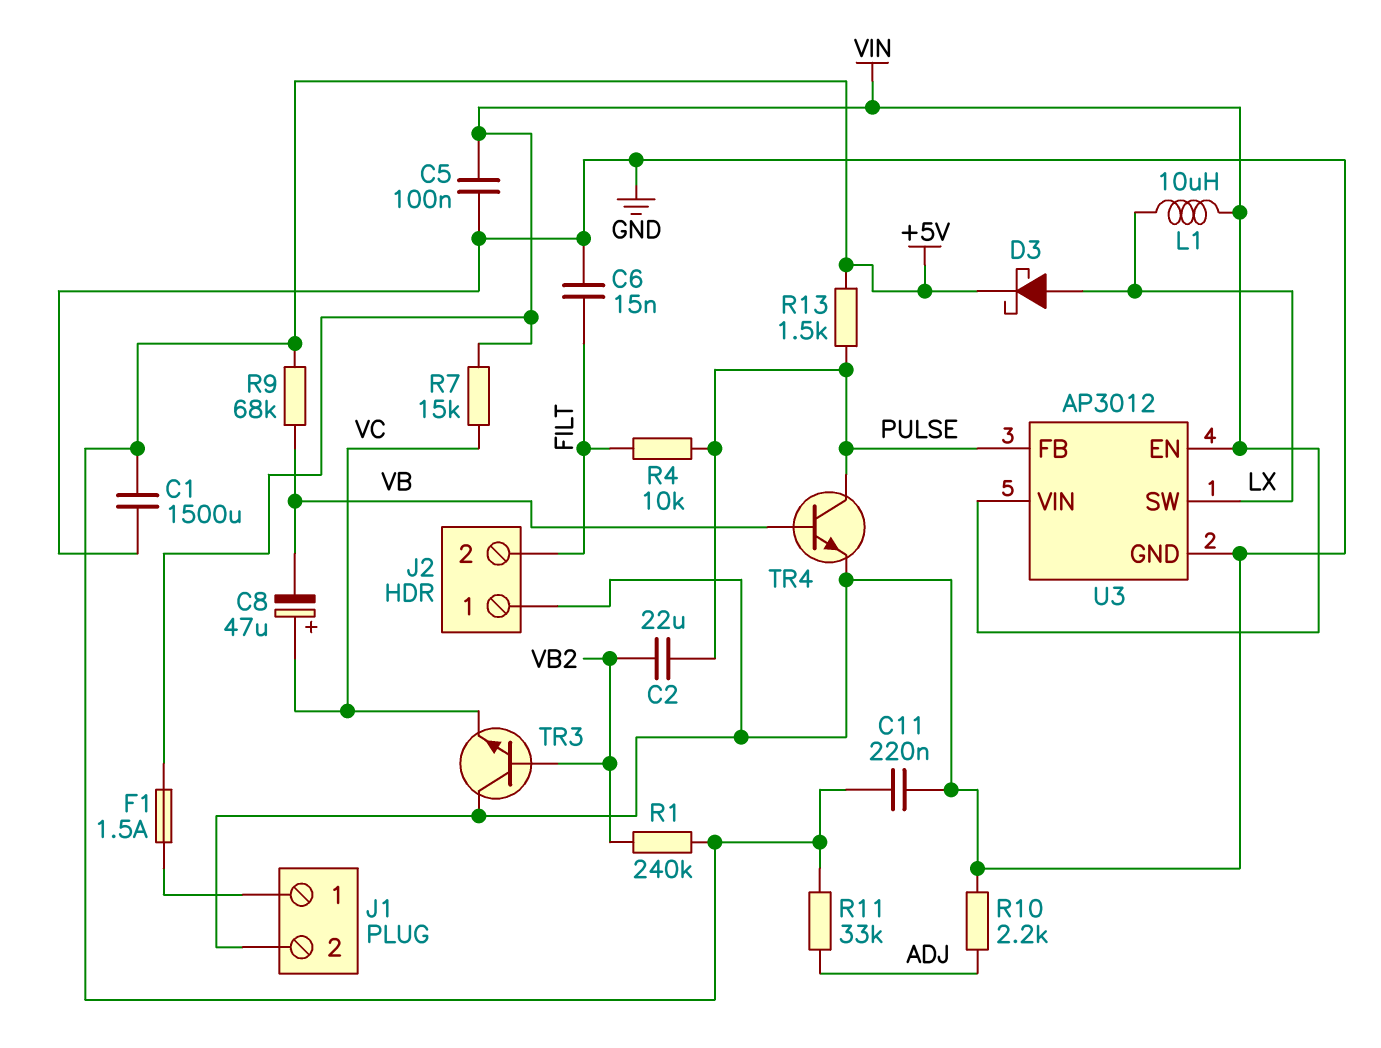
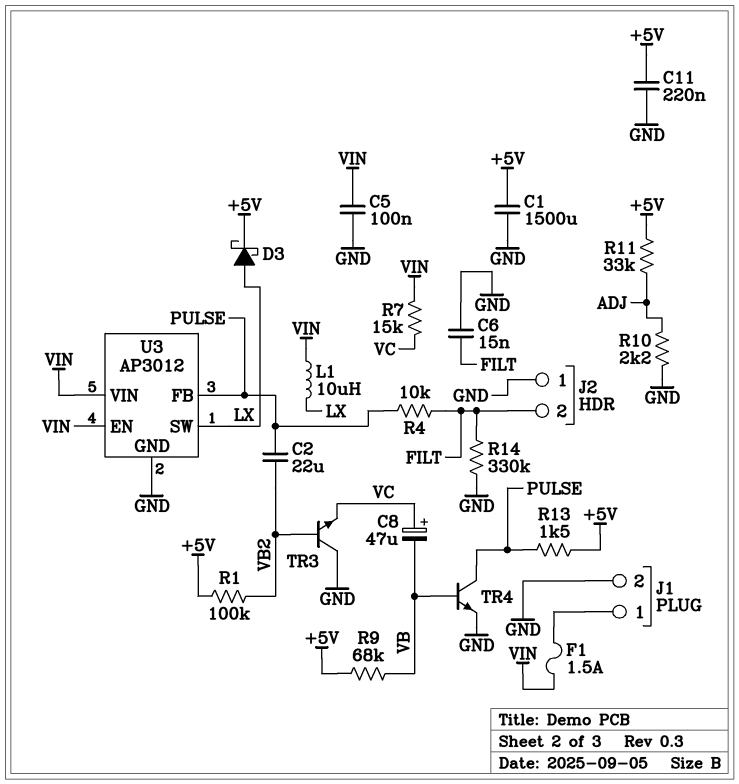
R1: 240k (+5V, VB2) -> 100k (+5V, VB2)
R14: none -> 330k (FILT, GND)

